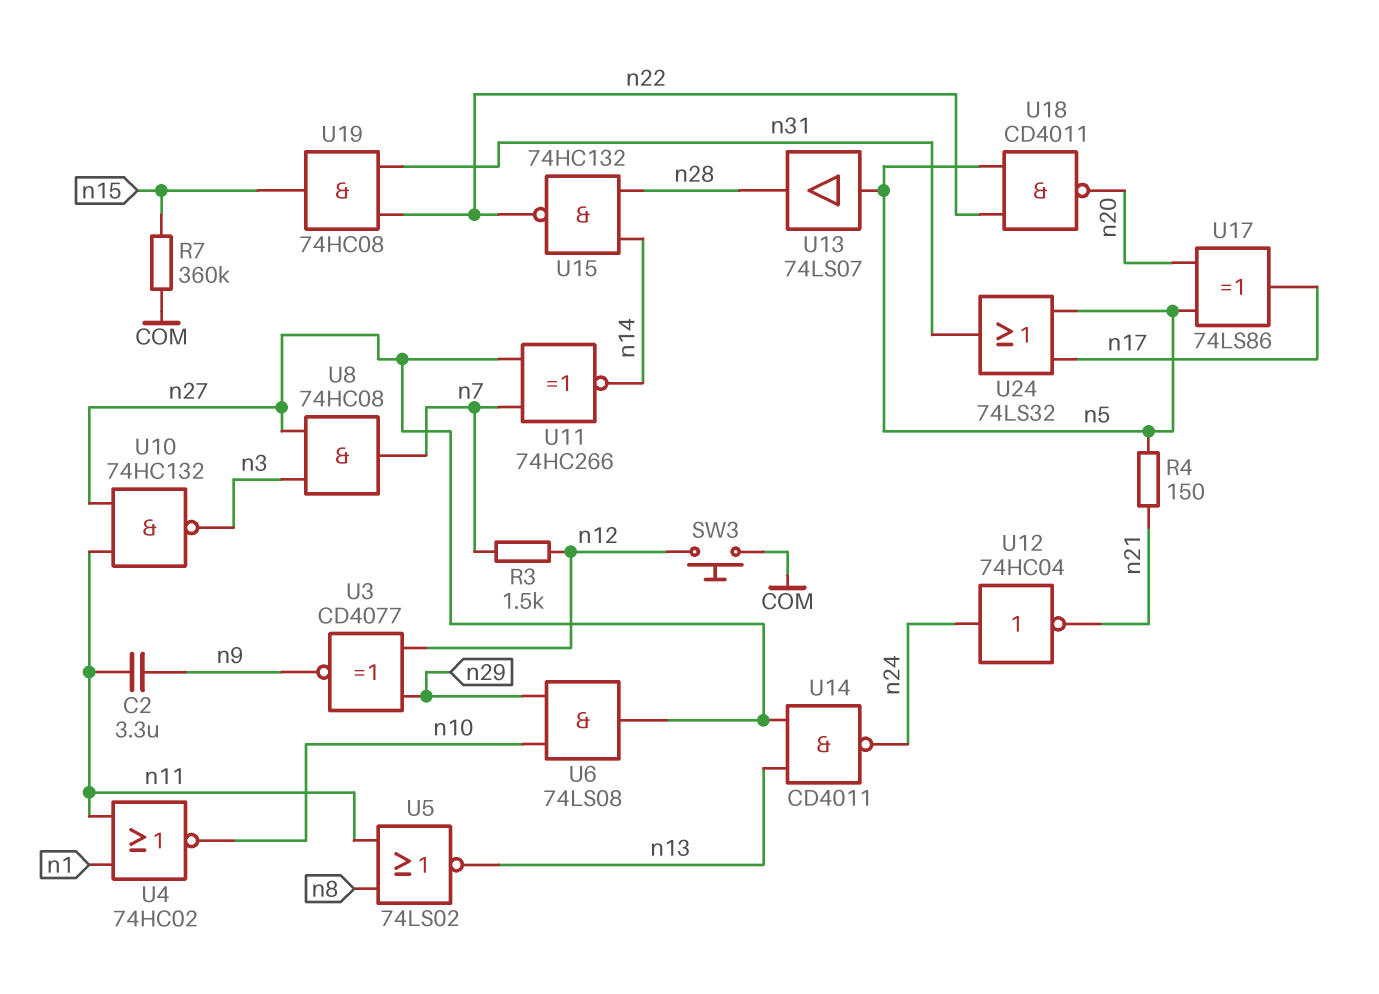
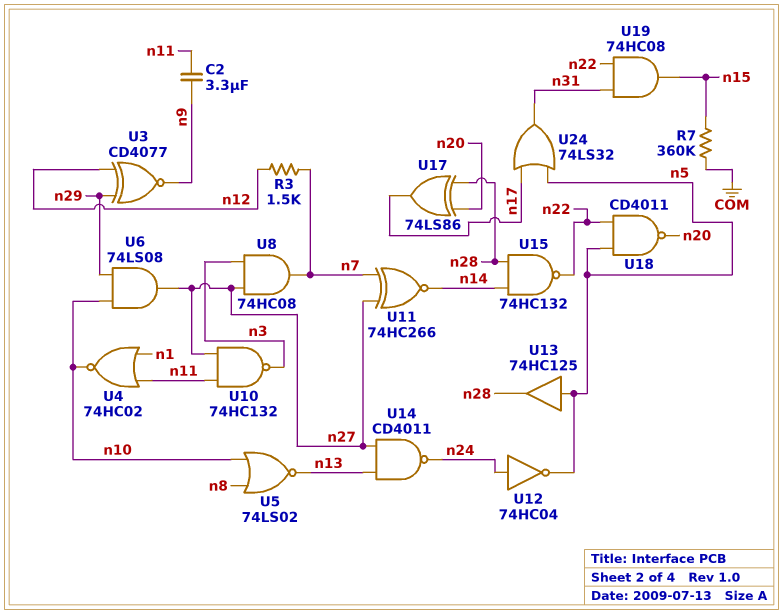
R4: 150 (n5, n21) -> none
SW3: button (COM, n12) -> none
U5: NOR 74LS02 (in n8, in n11, out n13) -> NOR 74LS02 (in n8, in n10, out n13)
U12: NOT 74HC04 (in n24, out n21) -> NOT 74HC04 (in n24, out n5)
U13: buffer 74LS07 (in n5, out n28) -> buffer 74HC125 (in n5, out n28)
U17: XOR 74LS86 (in n5, in n20, out n17) -> XOR 74LS86 (in n20, in n28, out n17)

